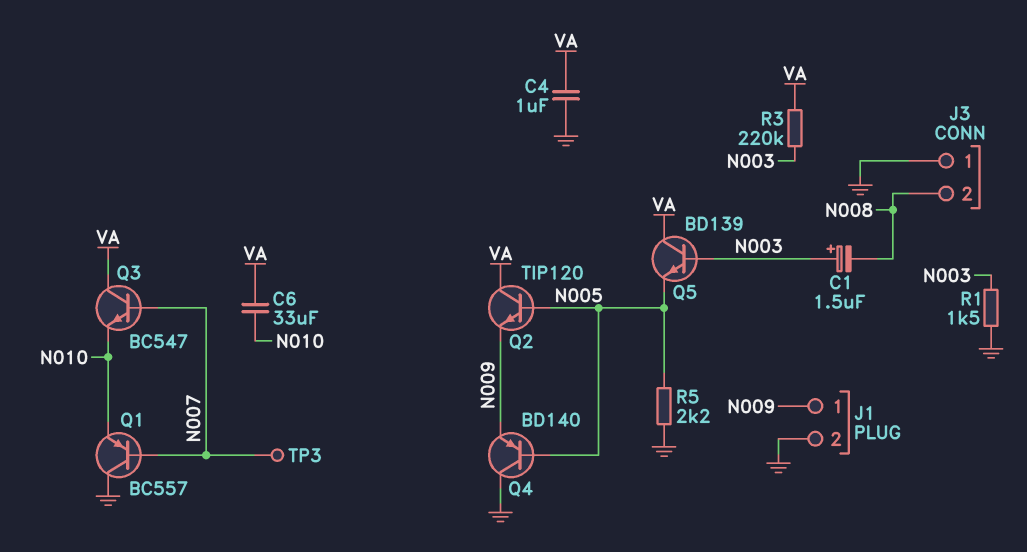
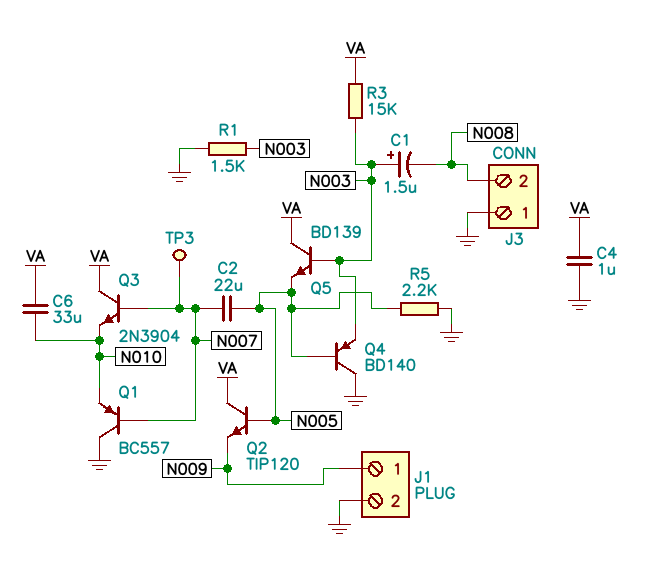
C2: none -> 22uF (N005, N007)
Q3: NPN BC547 (B N007, C VA, E N010) -> NPN 2N3904 (B N007, C VA, E N010)
Q4: PNP BD140 (B N005, C GND, E N009) -> PNP BD140 (B N005, C GND, E N003)
R3: 220k (N003, VA) -> 15k (N003, VA)

